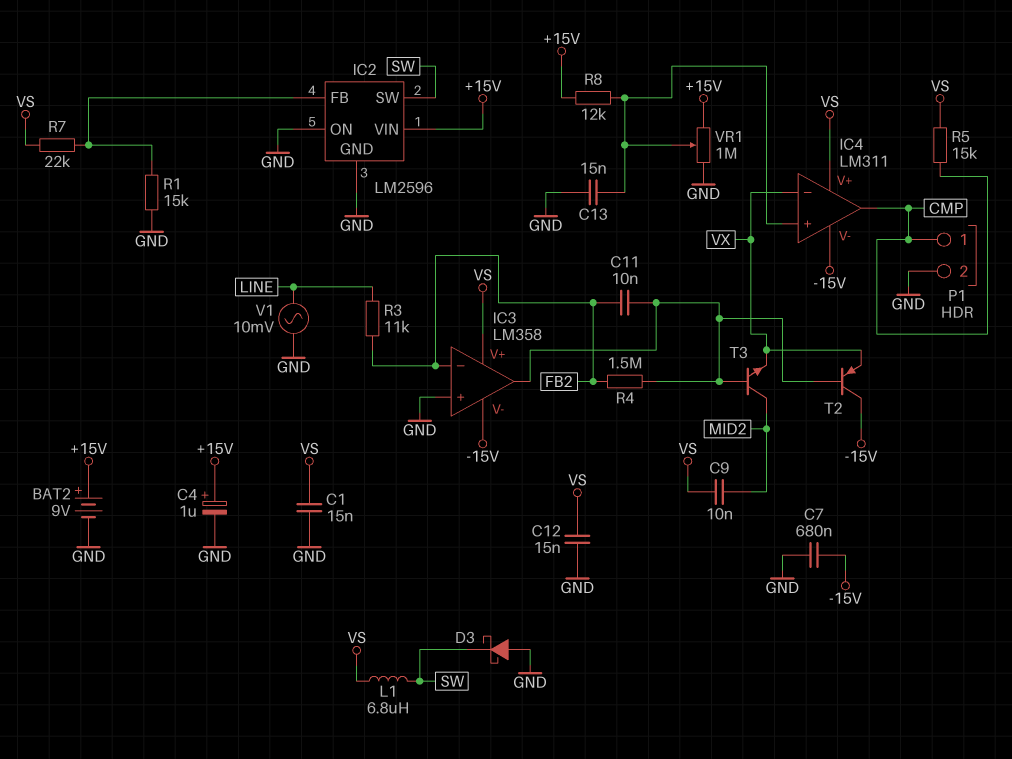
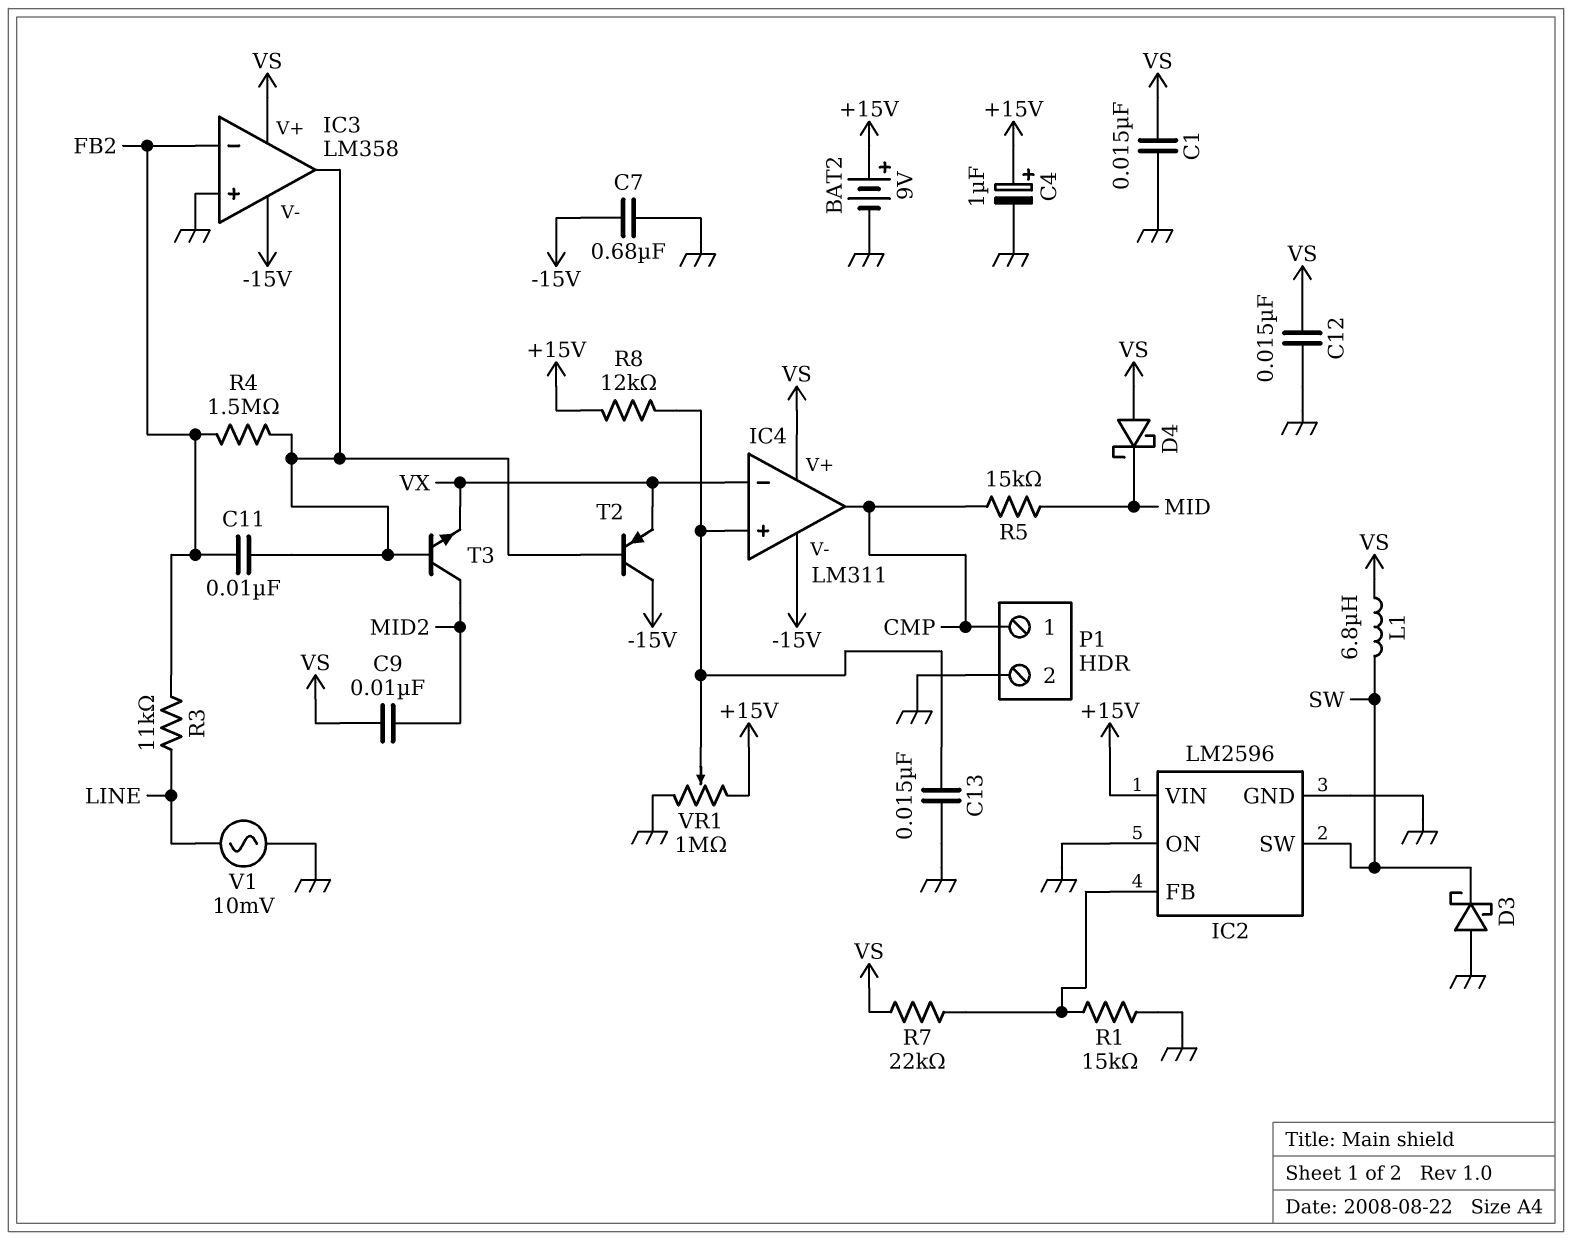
D4: none -> schottky (A VS, K MID)
R5: 15k (CMP, VS) -> 15k (CMP, MID)

